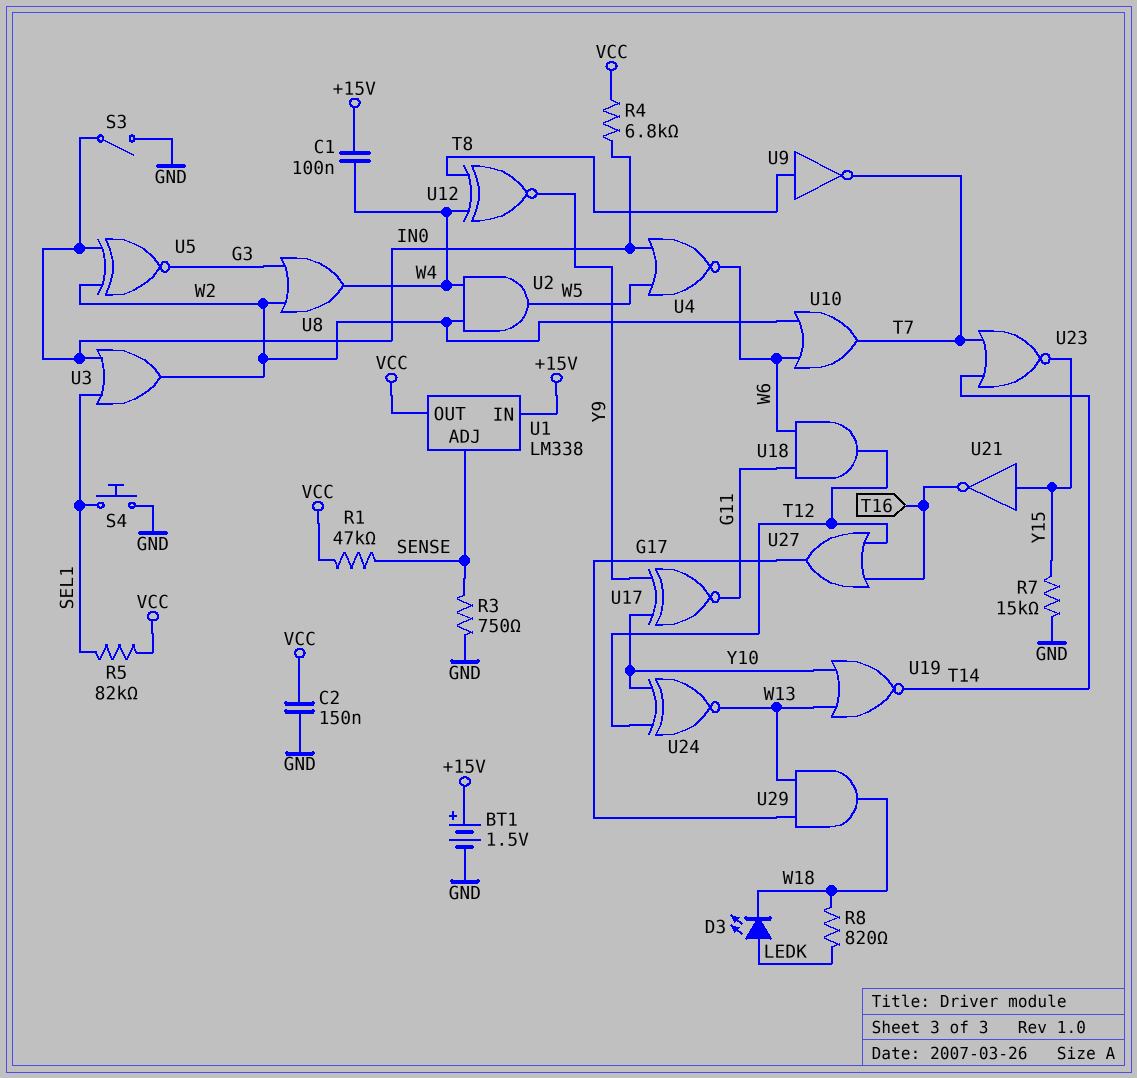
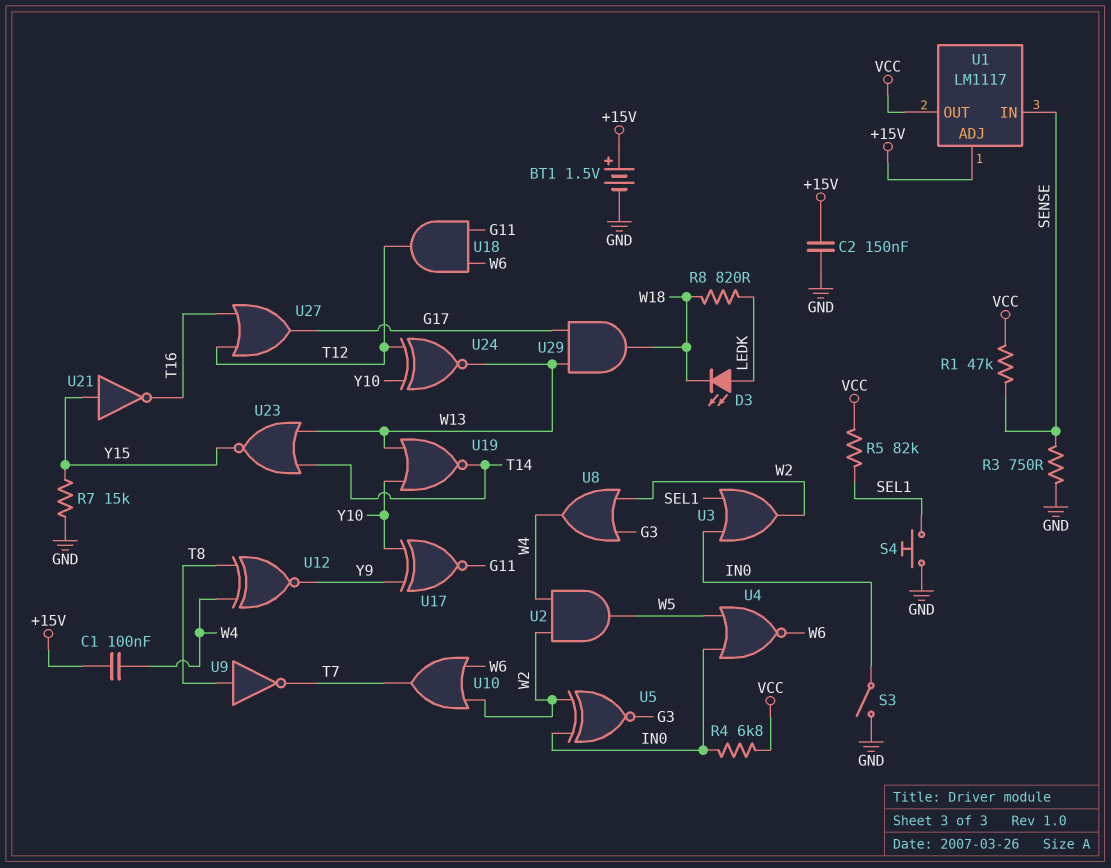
C2: 150nF (GND, VCC) -> 150nF (+15V, GND)
U1: LM338 -> LM1117
U1 pin ADJ: SENSE -> +15V
U1 pin IN: +15V -> SENSE
U23: NOR (in T7, in T14, out Y15) -> NOR (in T14, in W13, out Y15)

